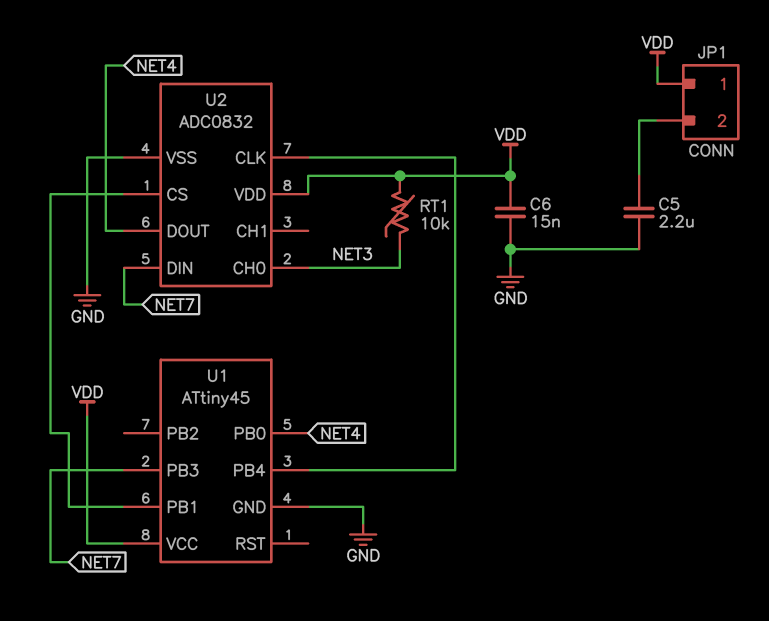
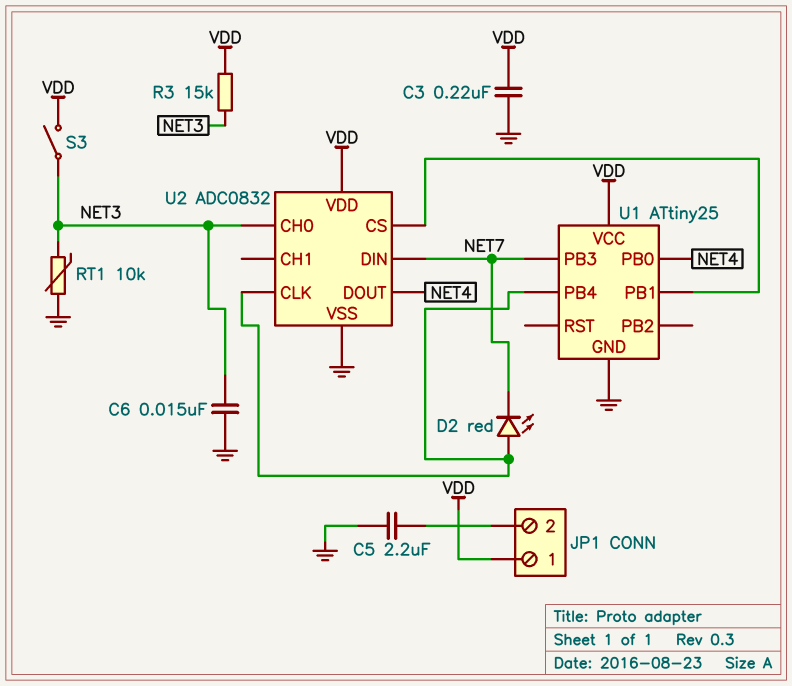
C3: none -> 220nF (GND, VDD)
C6: 15nF (GND, VDD) -> 15nF (GND, NET3)
D2: none -> LED red (A U1/PB4, K NET7)
R3: none -> 15k (NET3, VDD)
RT1: 10k (NET3, VDD) -> 10k (GND, NET3)
S3: none -> switch (NET3, VDD)
U1: ATtiny45 -> ATtiny25

